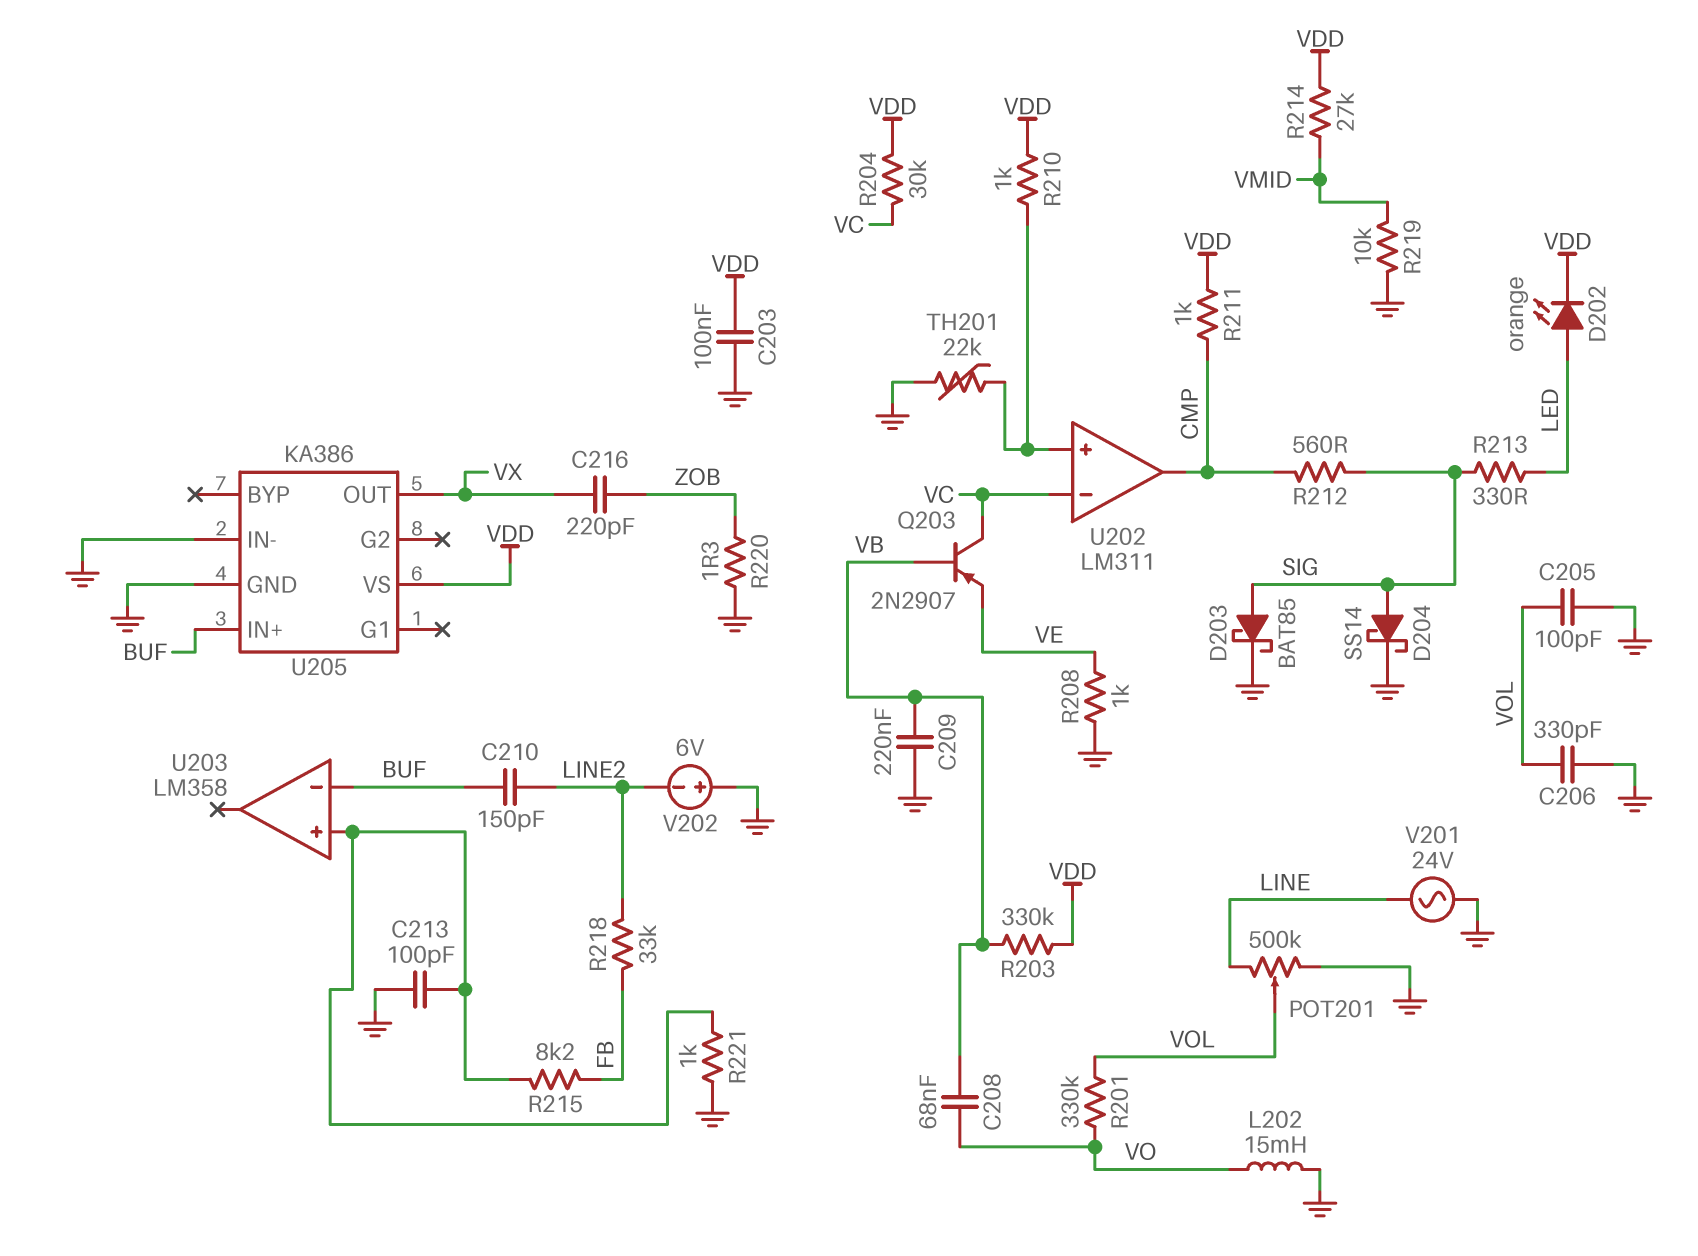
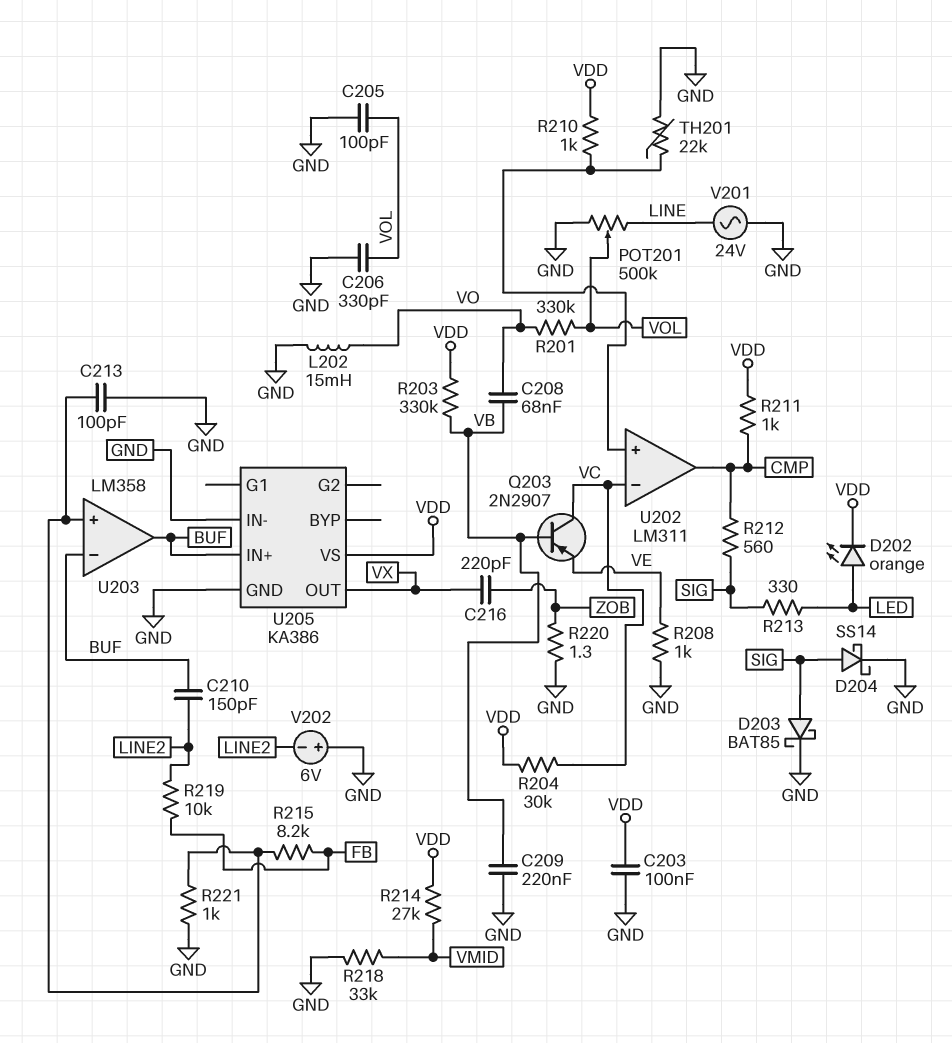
R218: 33k (FB, LINE2) -> 33k (GND, VMID)
R219: 10k (GND, VMID) -> 10k (FB, LINE2)
U203 pin out: none -> BUF

